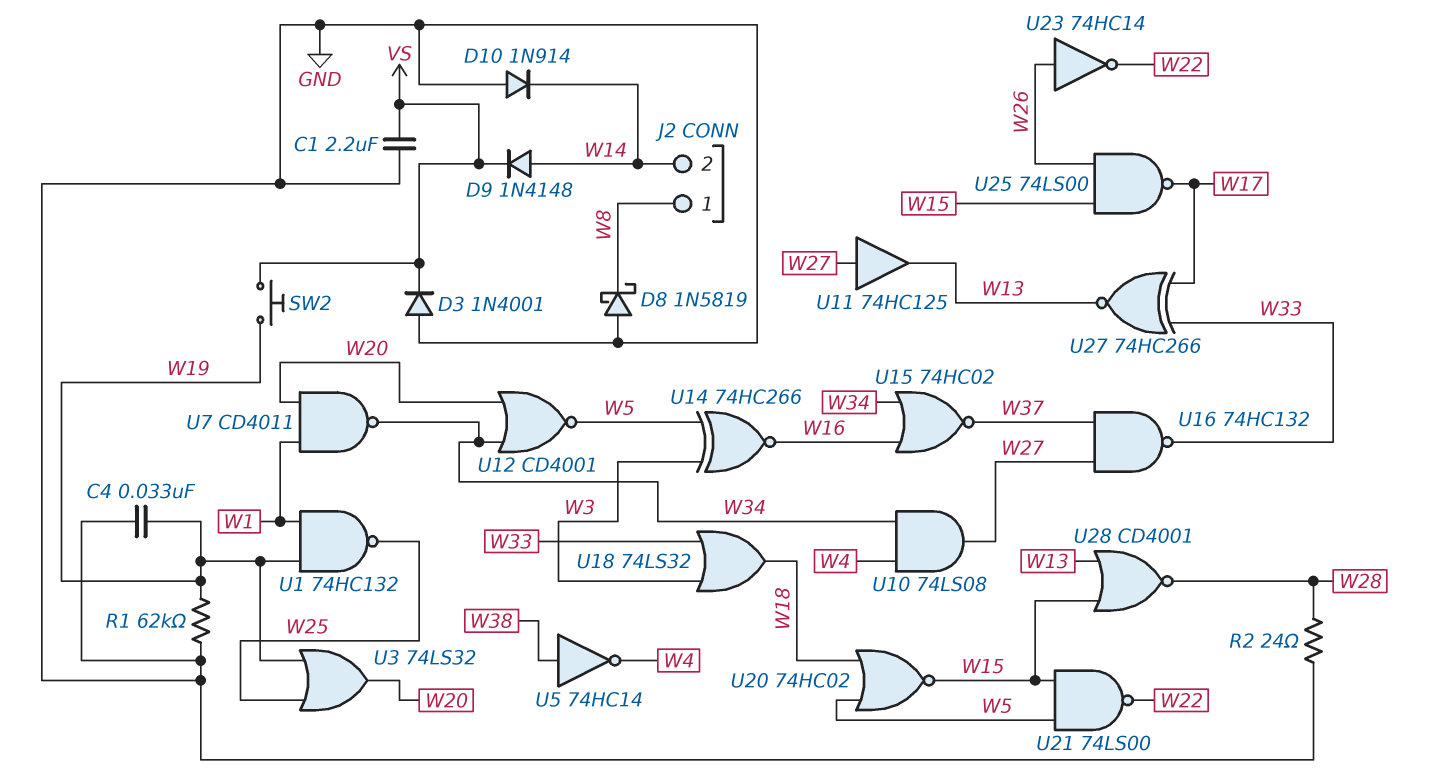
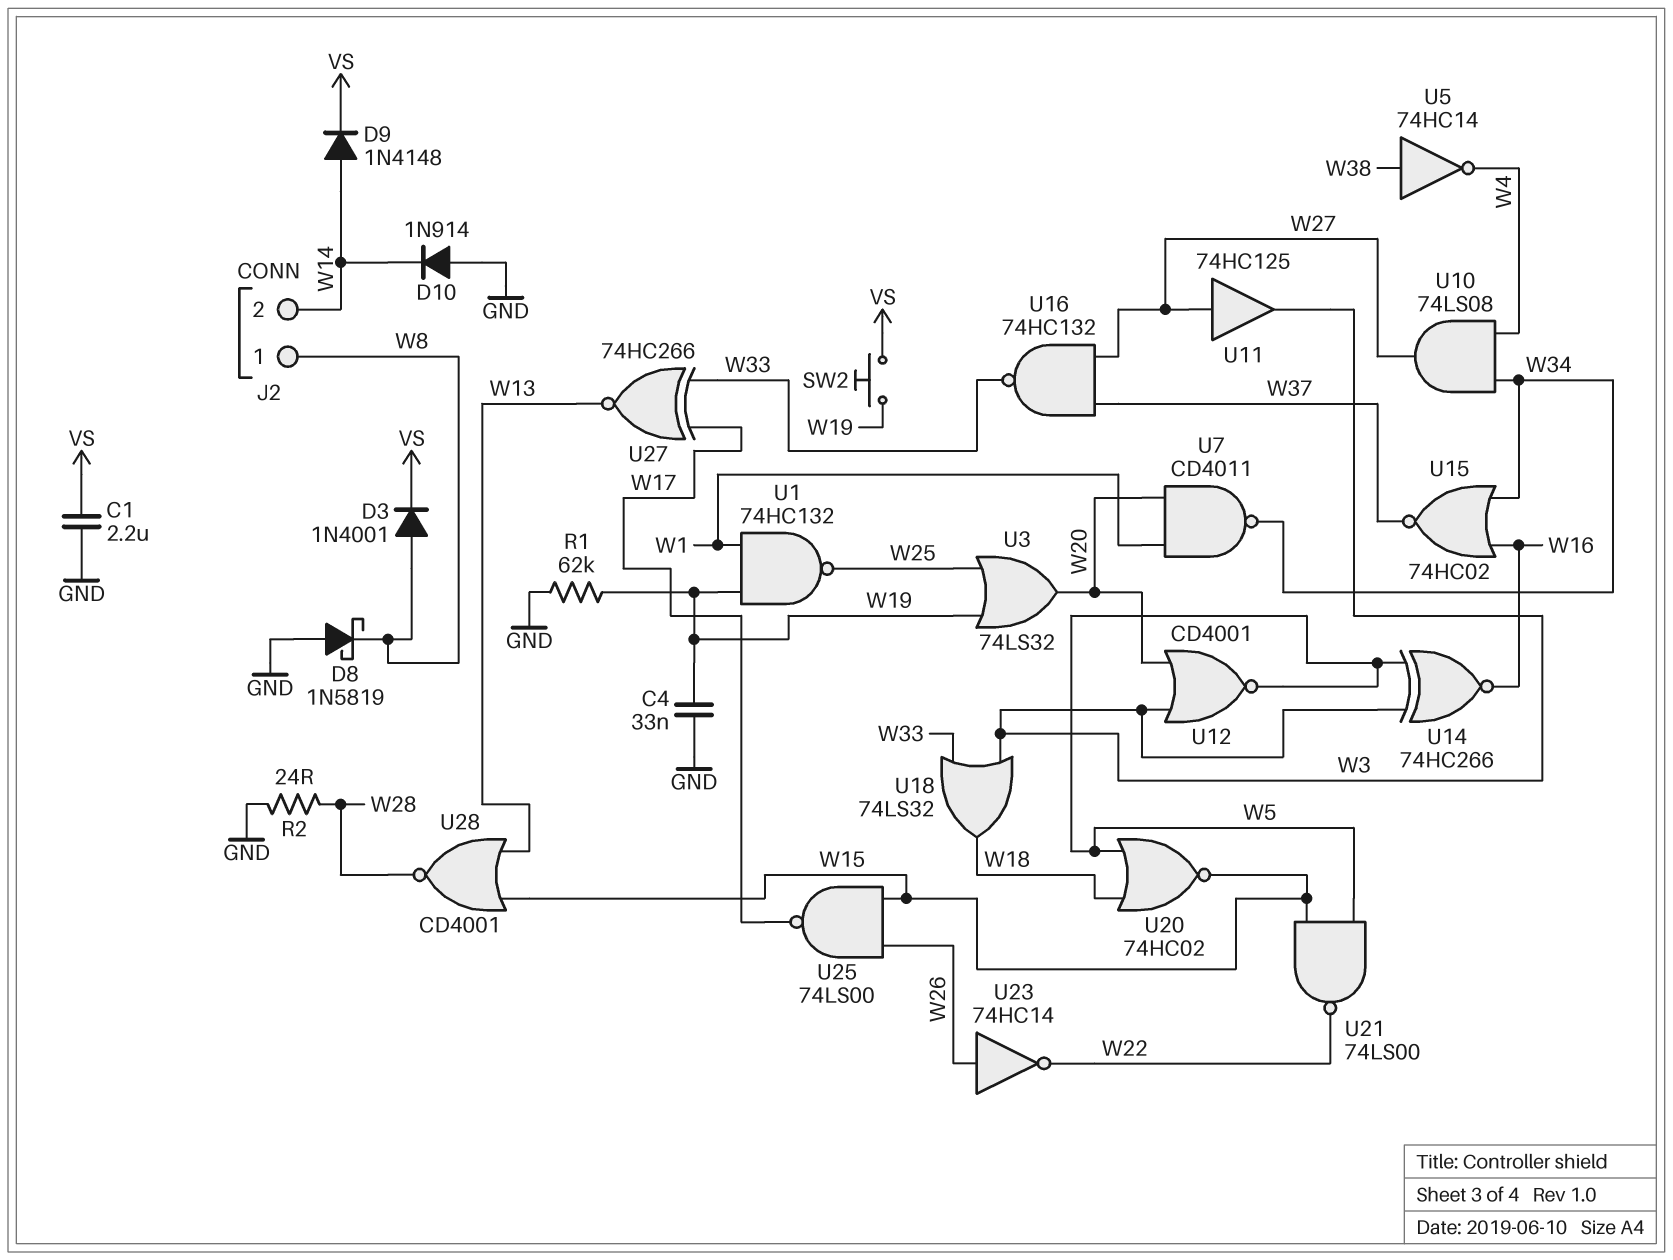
D3: diode 1N4001 (A GND, K VS) -> diode 1N4001 (A W8, K VS)
U11: buffer 74HC125 (in W27, out W13) -> buffer 74HC125 (in W27, out W3)
U12: NOR CD4001 (in W20, in W34, out W5) -> NOR CD4001 (in W3, in W20, out W5)

